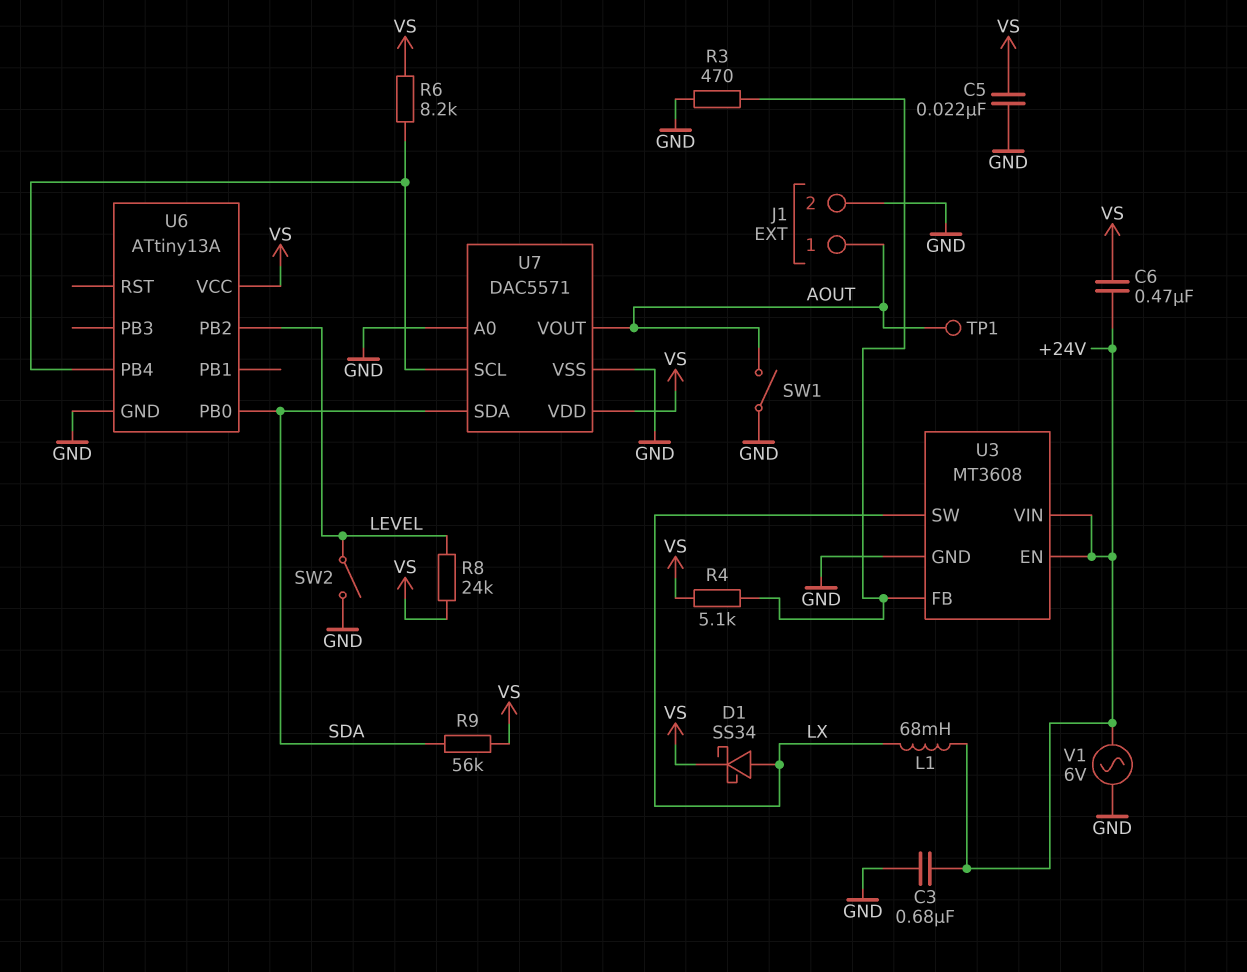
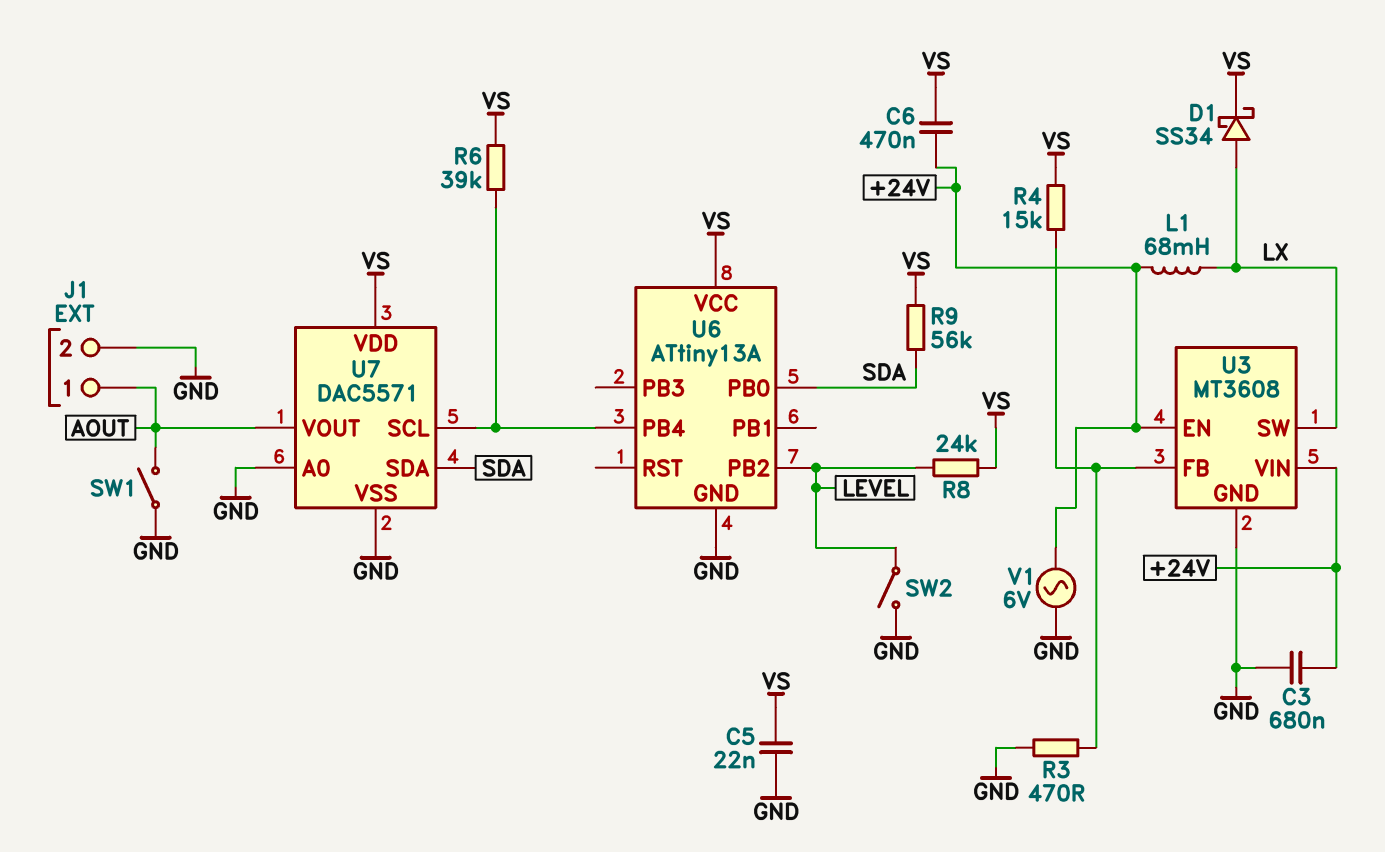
R4: 5.1k (U3/FB, VS) -> 15k (U3/FB, VS)
R6: 8.2k (U6/PB4, VS) -> 39k (U6/PB4, VS)
TP1: test point (AOUT) -> none

